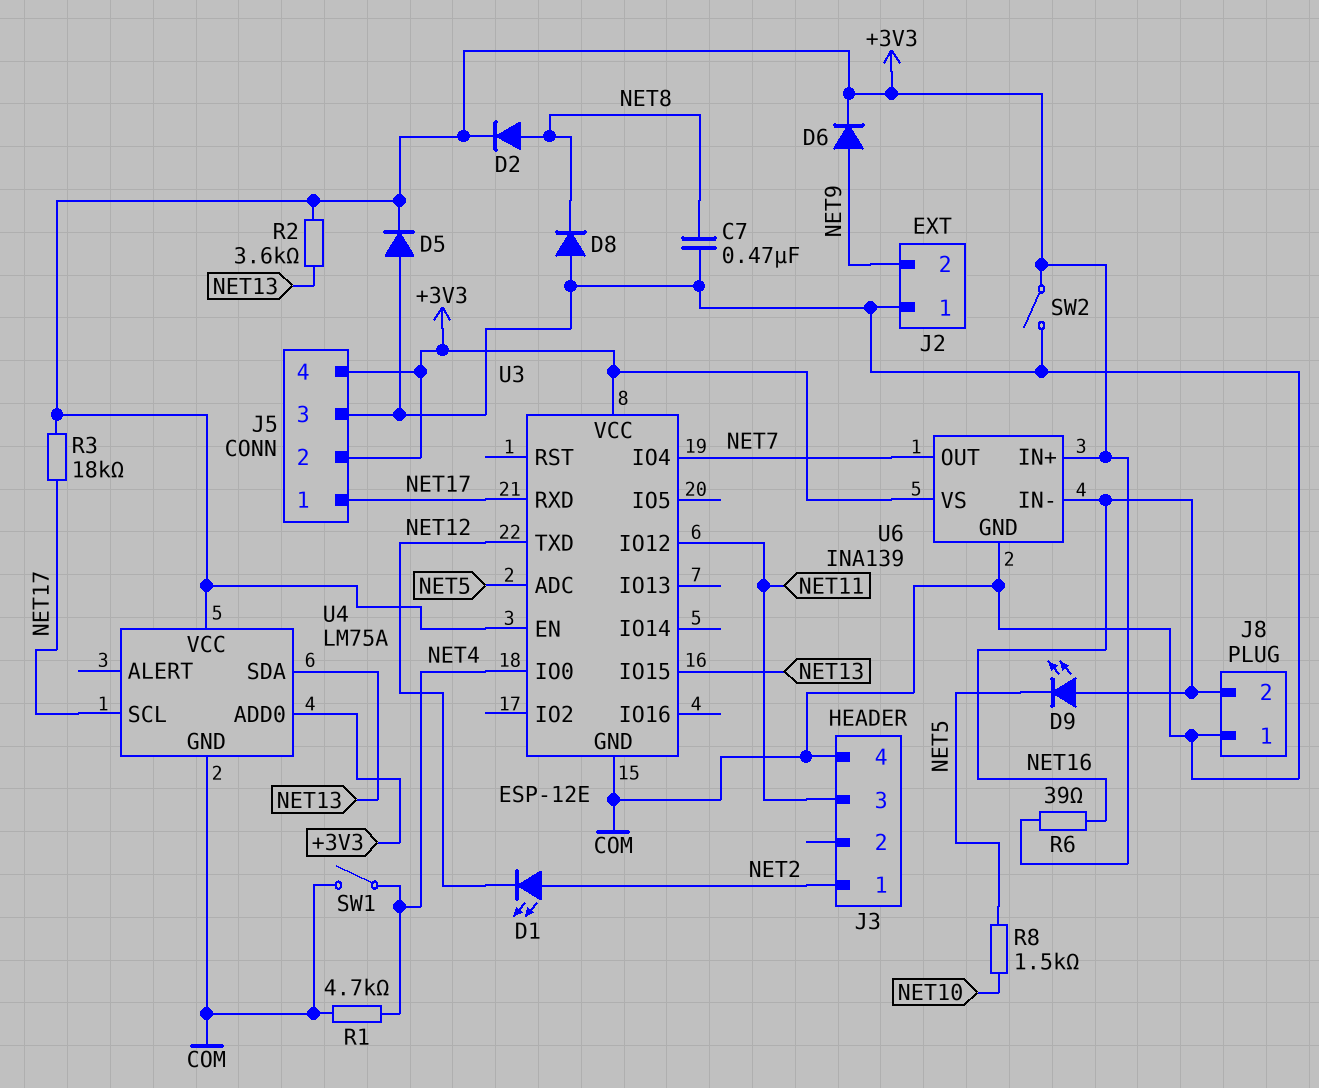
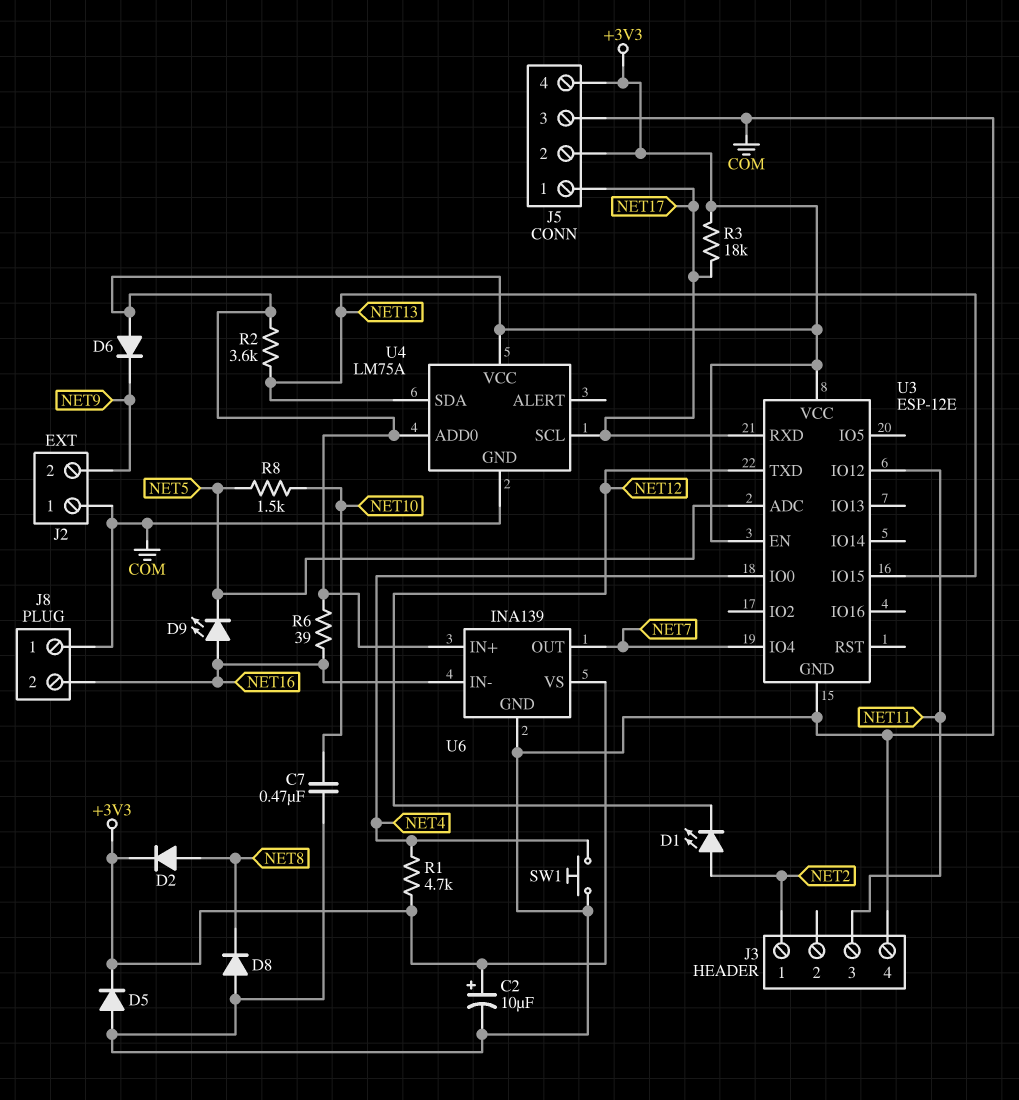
C2: none -> 10uF (plus +3V3, minus COM)
C7: 470nF (COM, NET8) -> 470nF (COM, NET10)
D6: diode (A NET9, K +3V3) -> diode (A +3V3, K NET9)
R1: 4.7k (COM, NET4) -> 4.7k (+3V3, NET4)
SW1: switch (COM, NET4) -> button (COM, NET4)
SW2: switch (+3V3, COM) -> none

